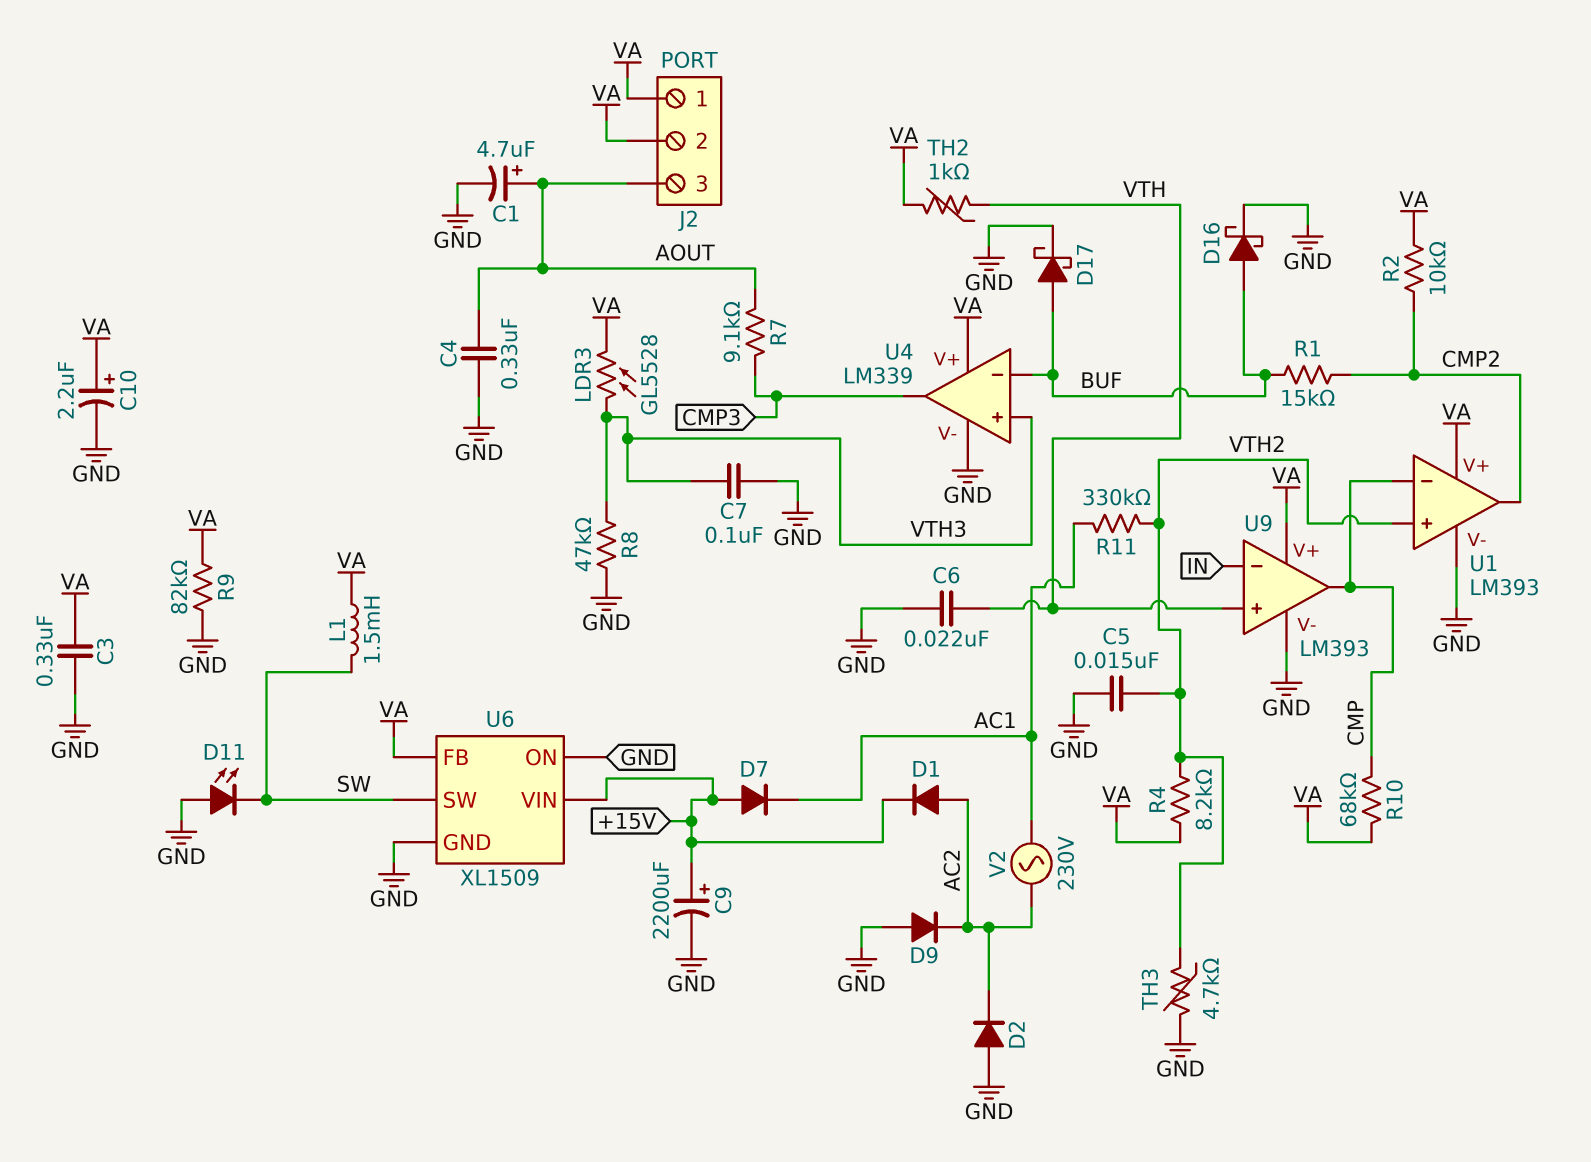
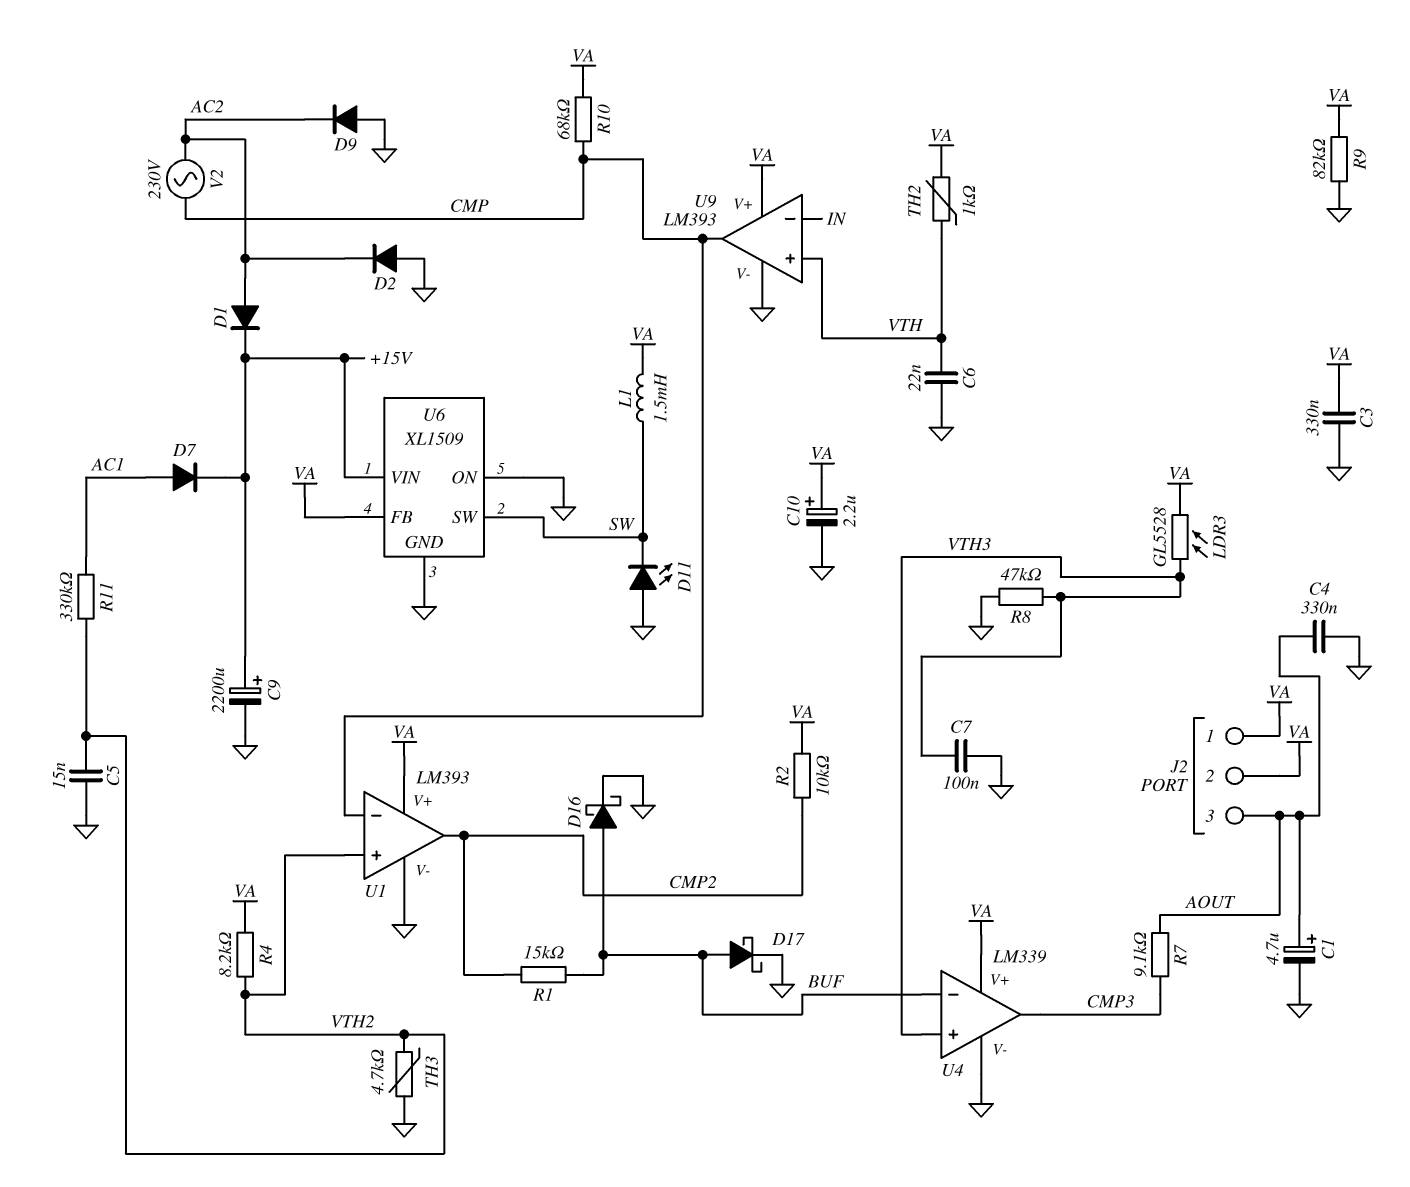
D7: diode (A +15V, K AC1) -> diode (A AC1, K +15V)
V2: AC 230V (AC1, AC2) -> AC 230V (AC2, CMP)

